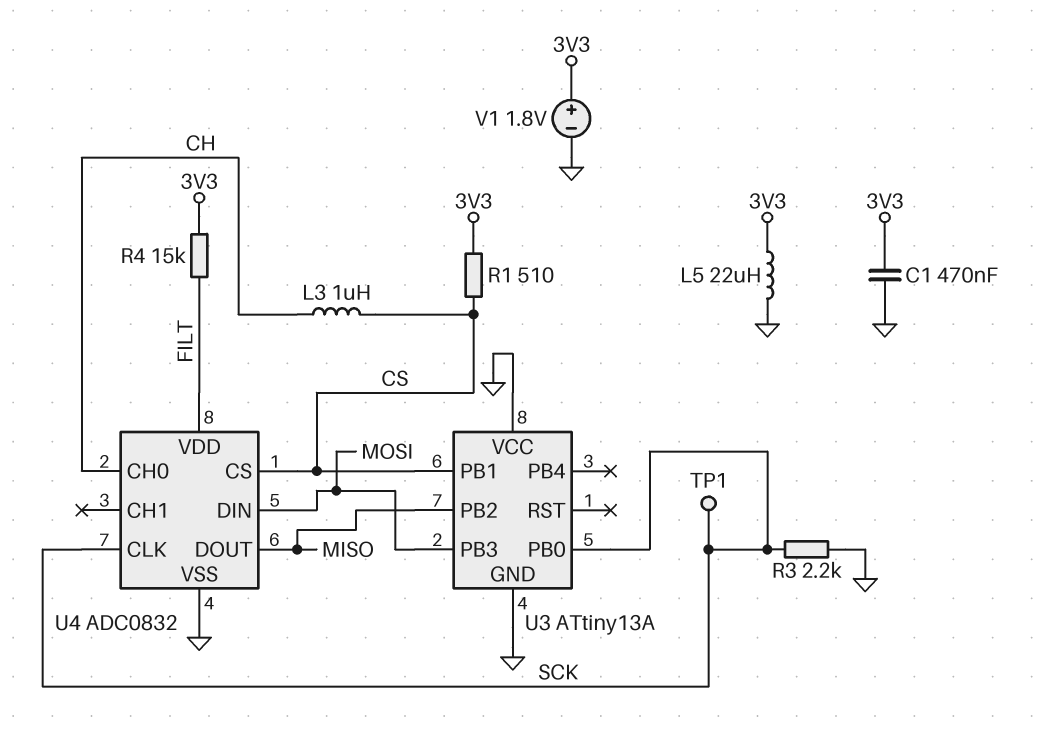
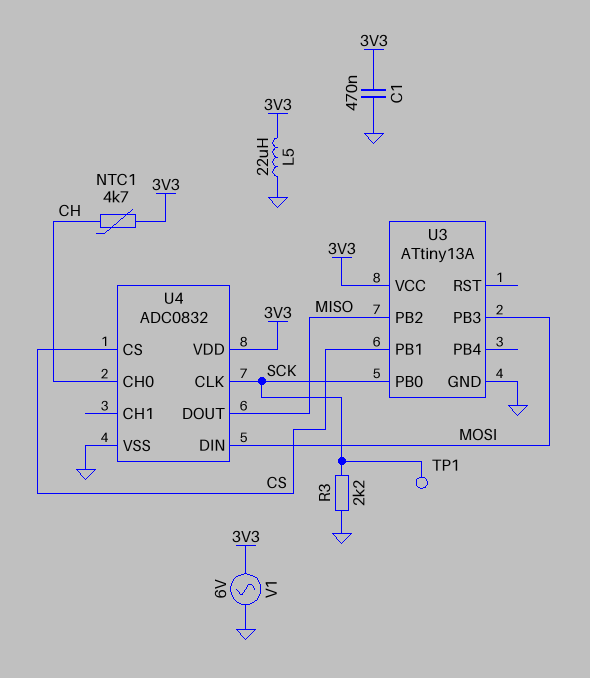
L3: 1uH (CH, CS) -> none
NTC1: none -> 4.7k (3V3, CH)
R1: 510 (3V3, CS) -> none
R4: 15k (3V3, FILT) -> none
U3 pin VCC: GND -> 3V3
U4 pin VDD: FILT -> 3V3
V1: 1.8V (plus 3V3, minus GND) -> AC 6V (3V3, GND)

